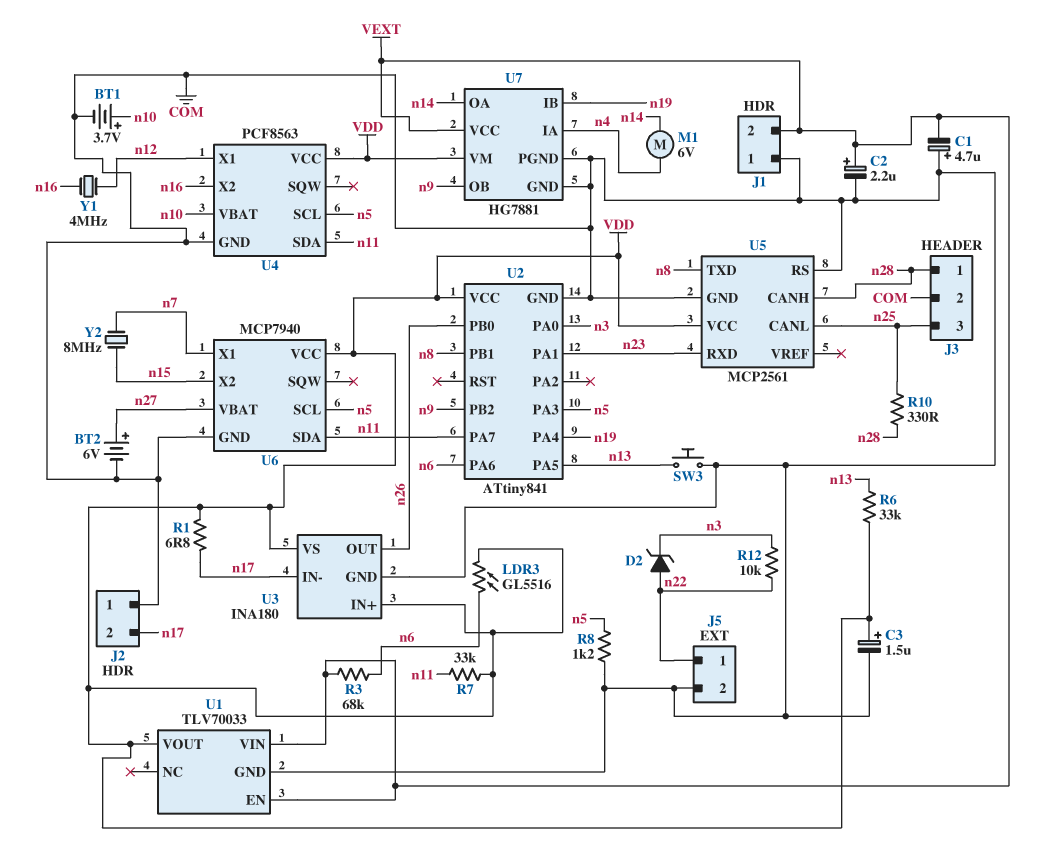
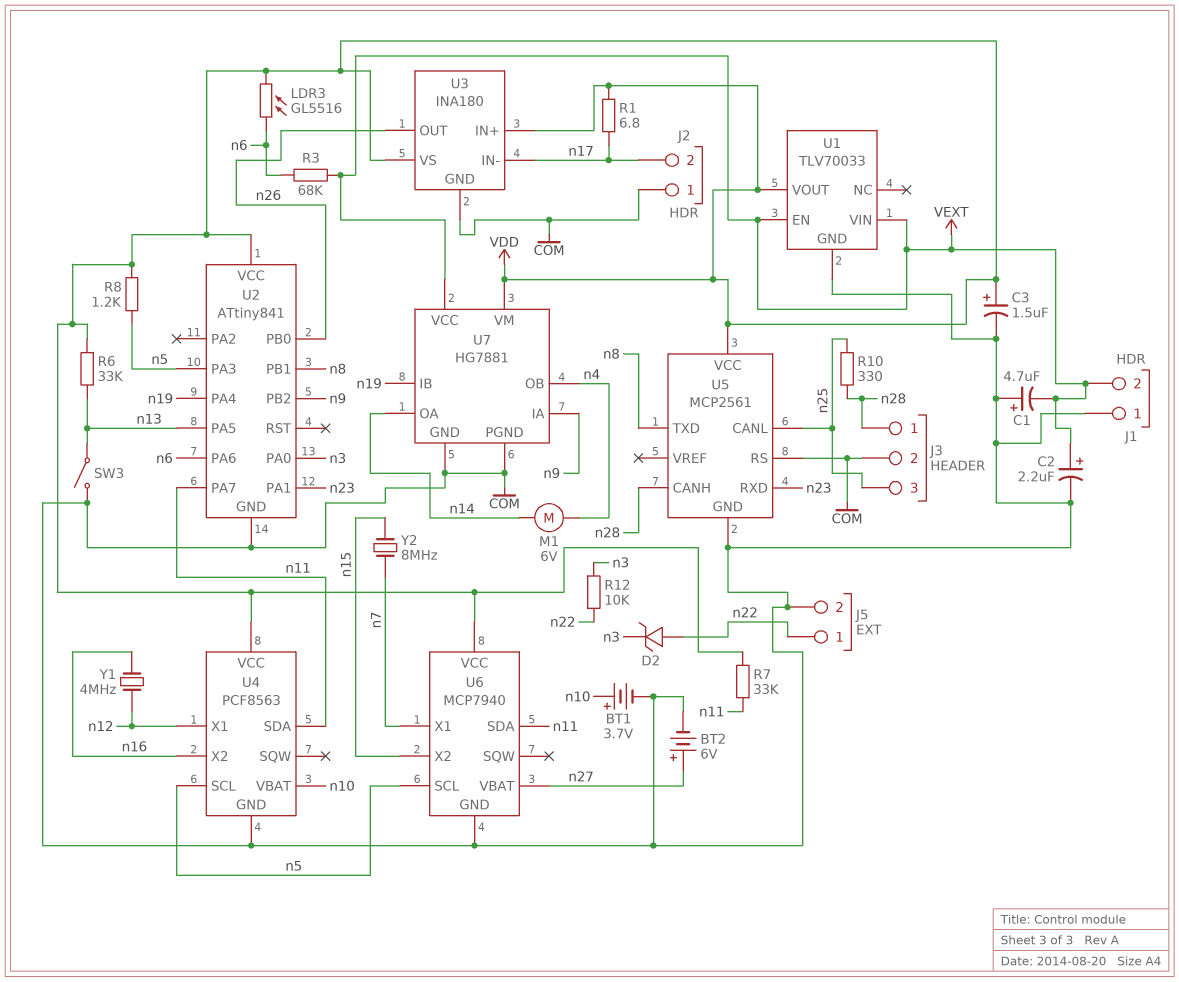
R8: 1.2k (COM, n5) -> 1.2k (VDD, n5)
SW3: button (COM, n13) -> switch (COM, n13)
U7 pin IA: n4 -> n9
U7 pin OB: n9 -> n4

